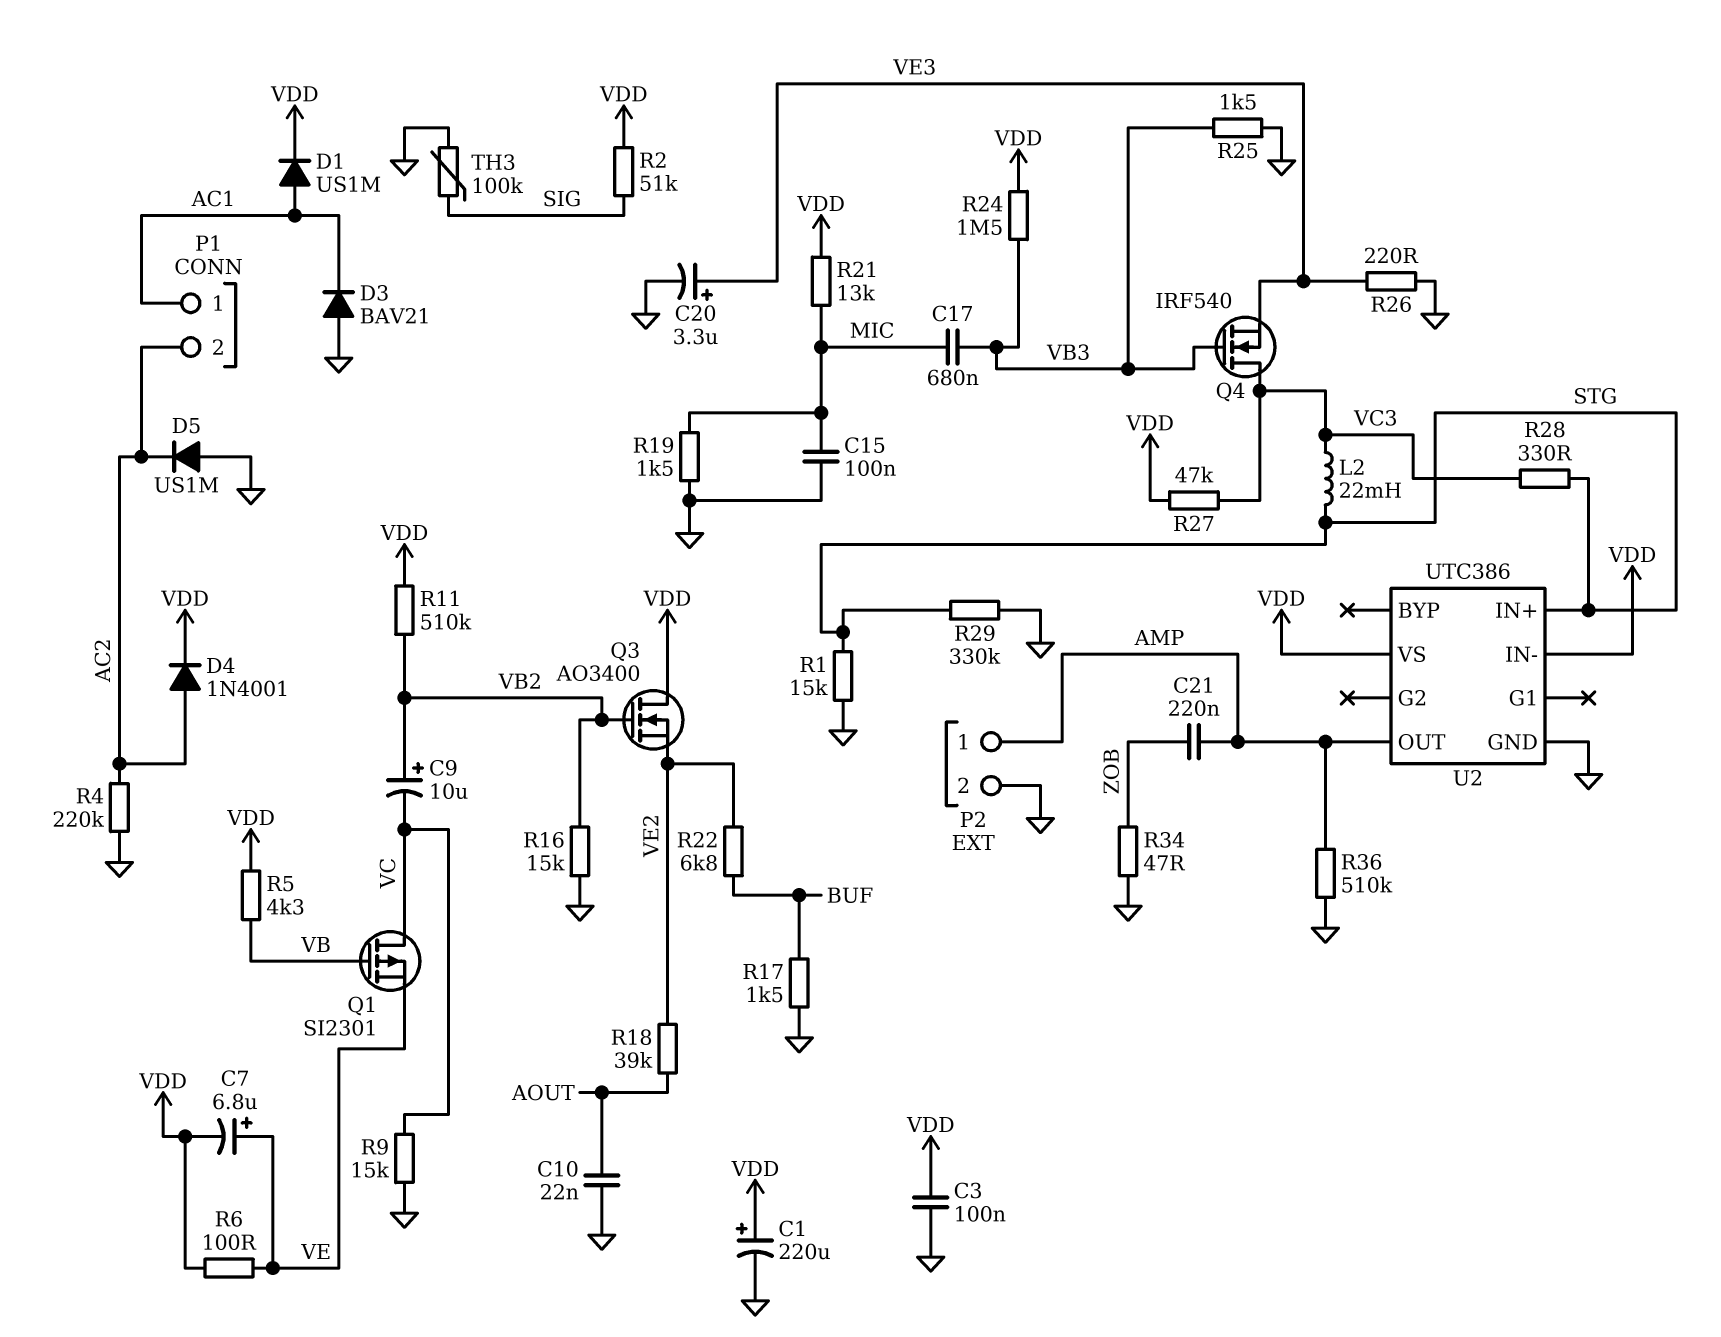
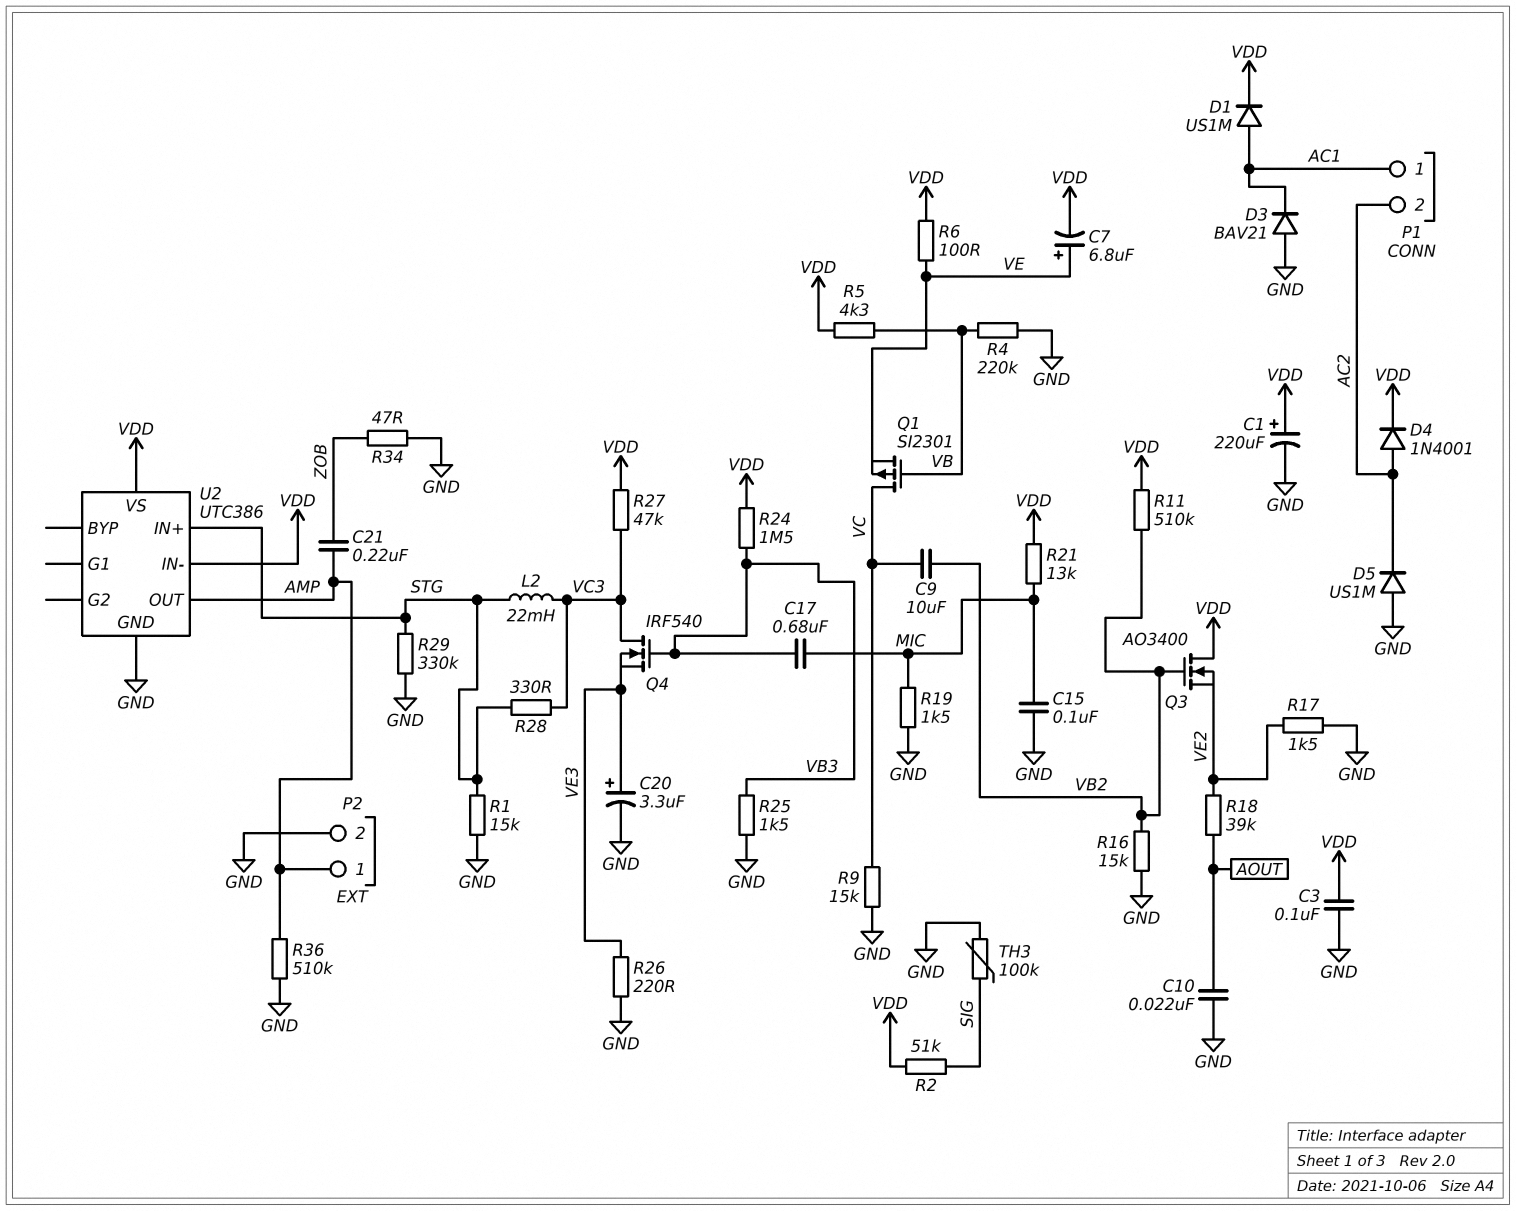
C9: 10uF (plus VB2, minus VC) -> 10uF (VB2, VC)
R4: 220k (AC2, GND) -> 220k (GND, VB)
R17: 1.5k (BUF, GND) -> 1.5k (GND, VE2)
R22: 6.8k (BUF, VE2) -> none

